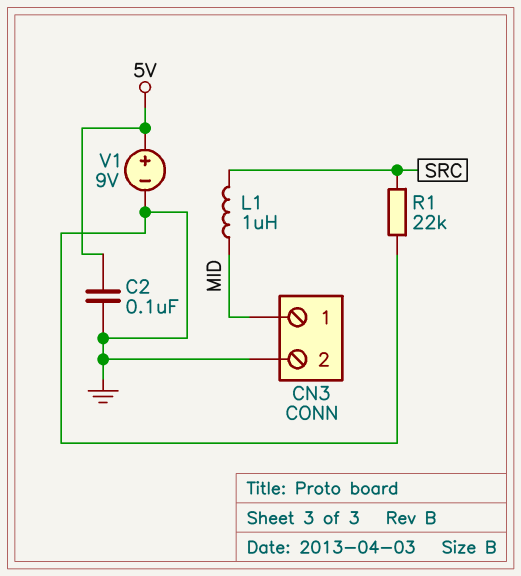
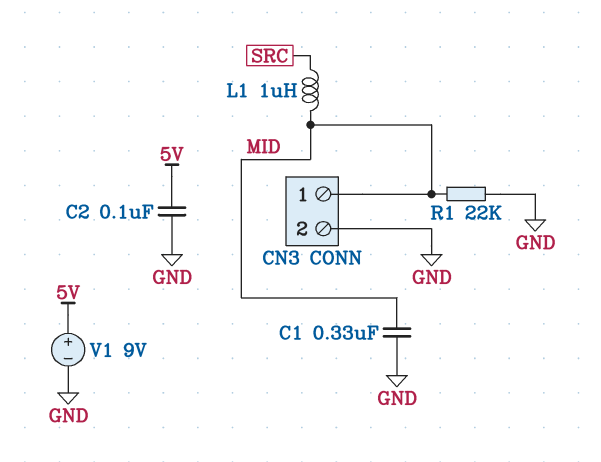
C1: none -> 330nF (GND, MID)
R1: 22k (GND, SRC) -> 22k (GND, MID)

